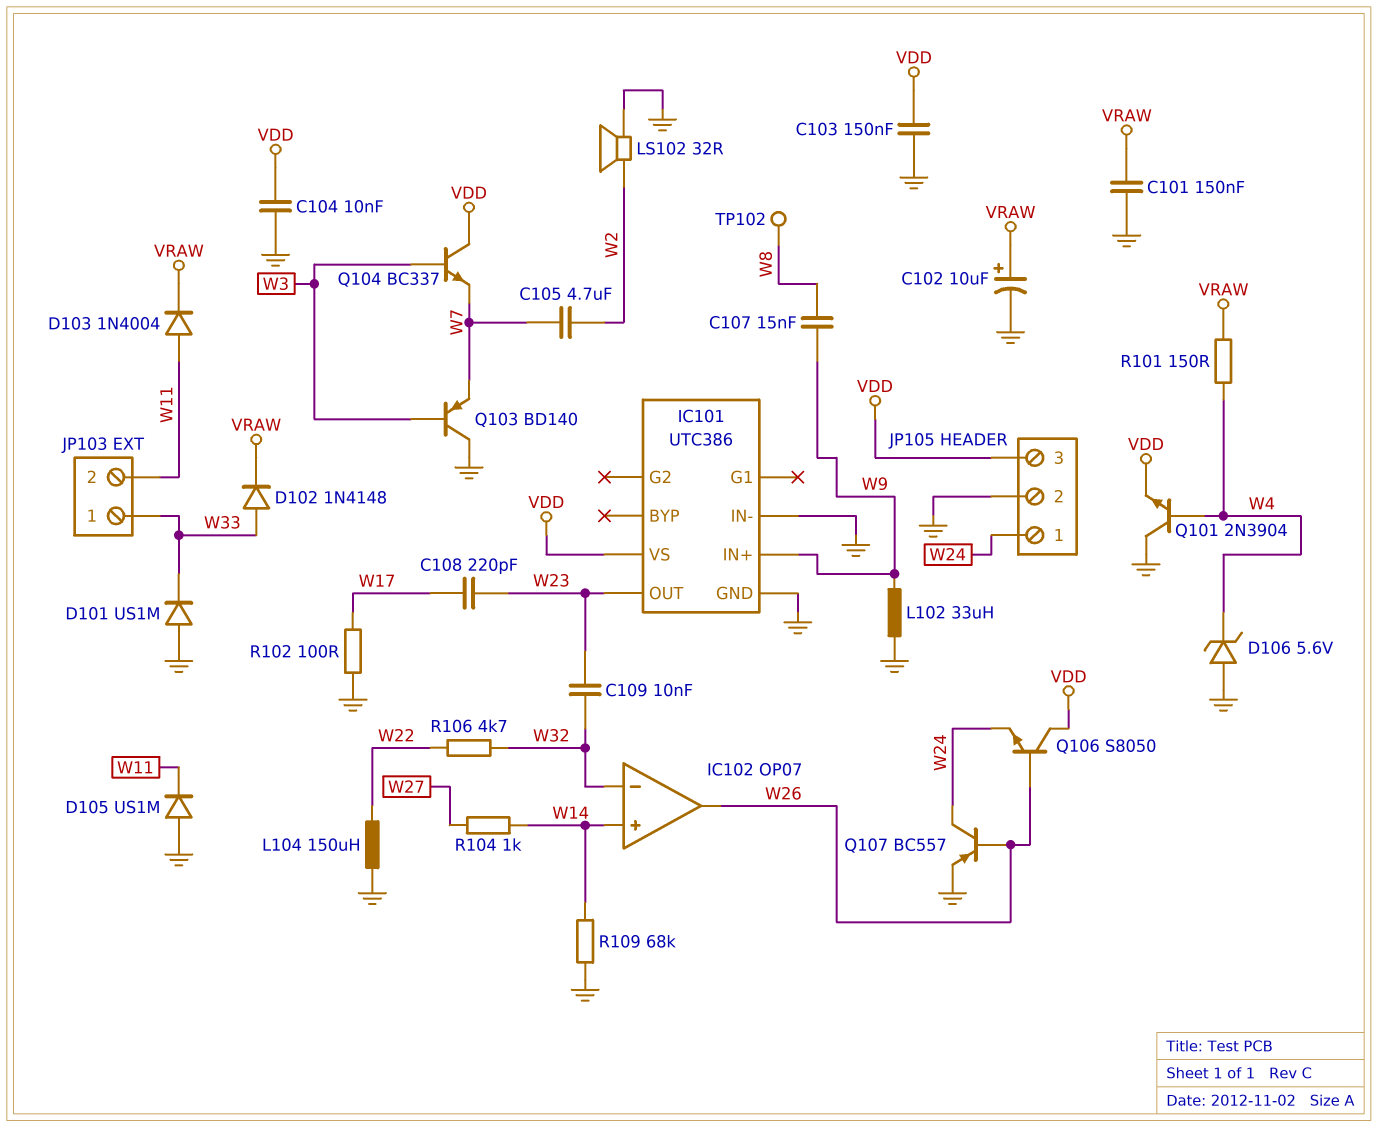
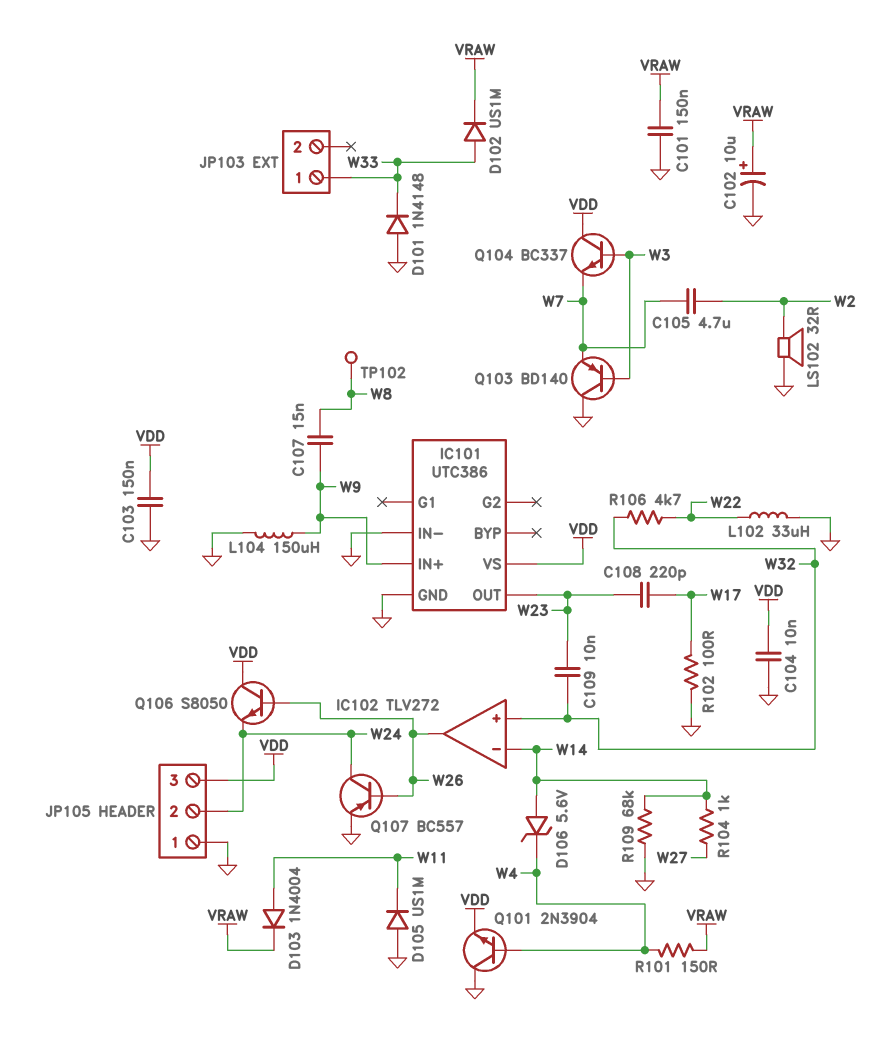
D101: diode US1M (A GND, K W33) -> diode 1N4148 (A GND, K W33)
D102: diode 1N4148 (A W33, K VRAW) -> diode US1M (A W33, K VRAW)
D106: zener 5.6V (A GND, K W4) -> zener 5.6V (A W14, K W4)
IC102: OP07 -> TLV272
IC102 pin in+: W14 -> W32
IC102 pin in-: W32 -> W14
JP103 pin 2: W11 -> none
JP105 pin 1: W24 -> GND
JP105 pin 2: GND -> W24
L102: 33uH (GND, W9) -> 33uH (GND, W22)
L104: 150uH (GND, W22) -> 150uH (GND, W9)

